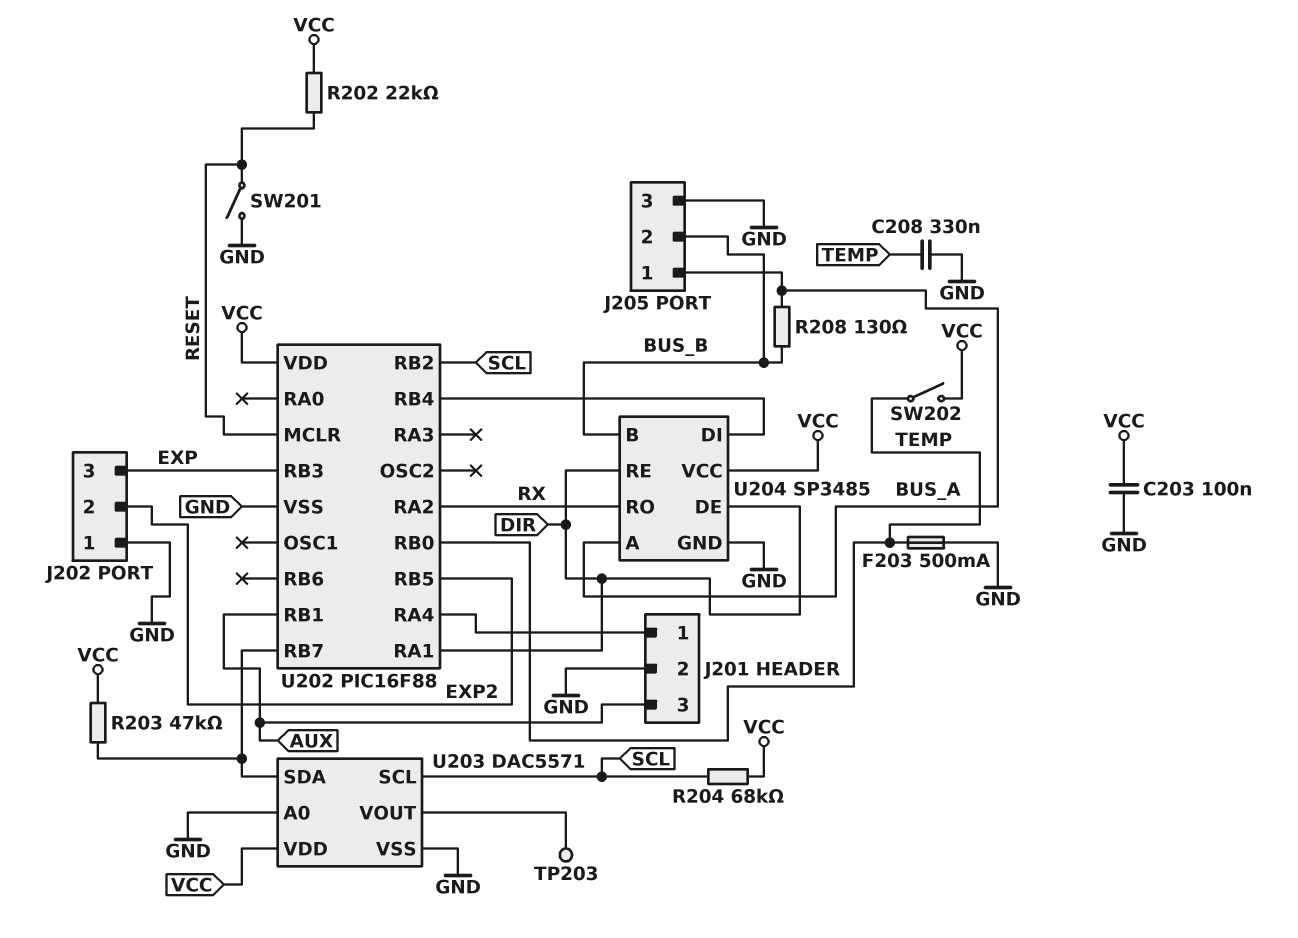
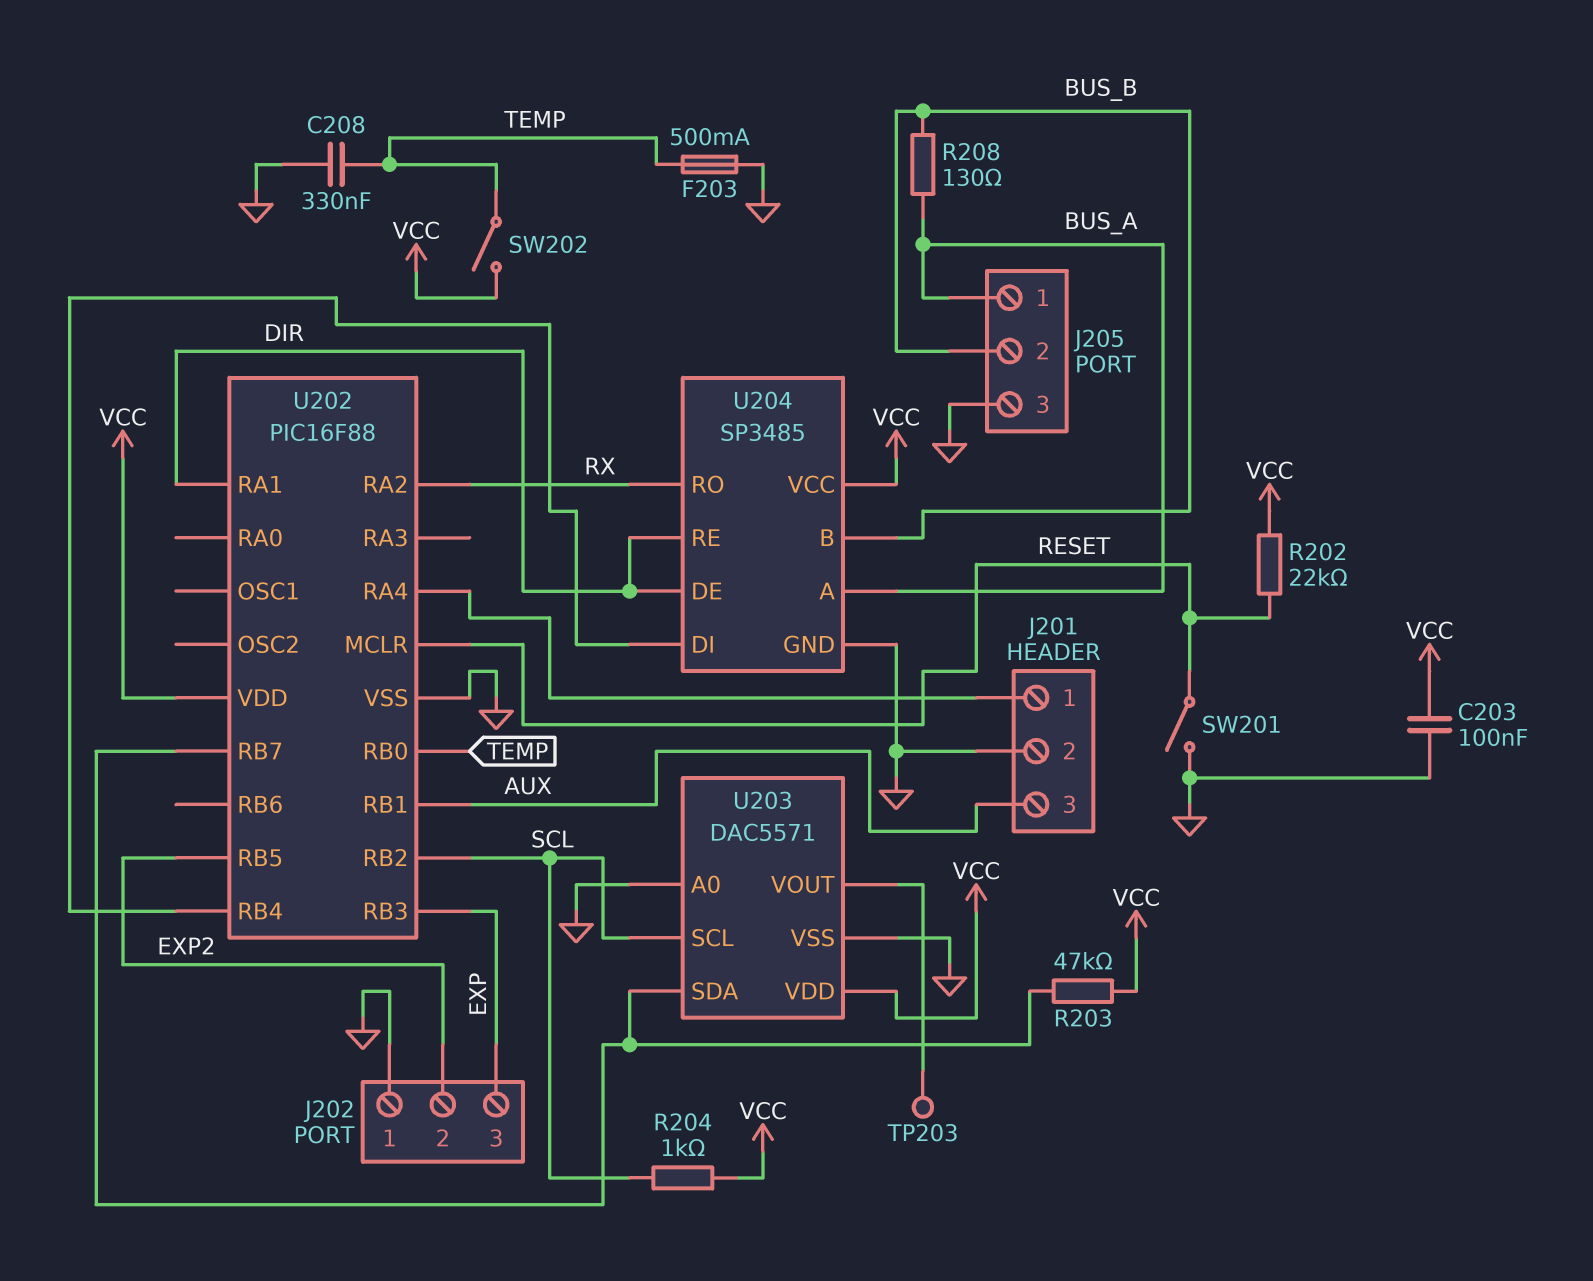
R204: 68k (SCL, VCC) -> 1k (SCL, VCC)

